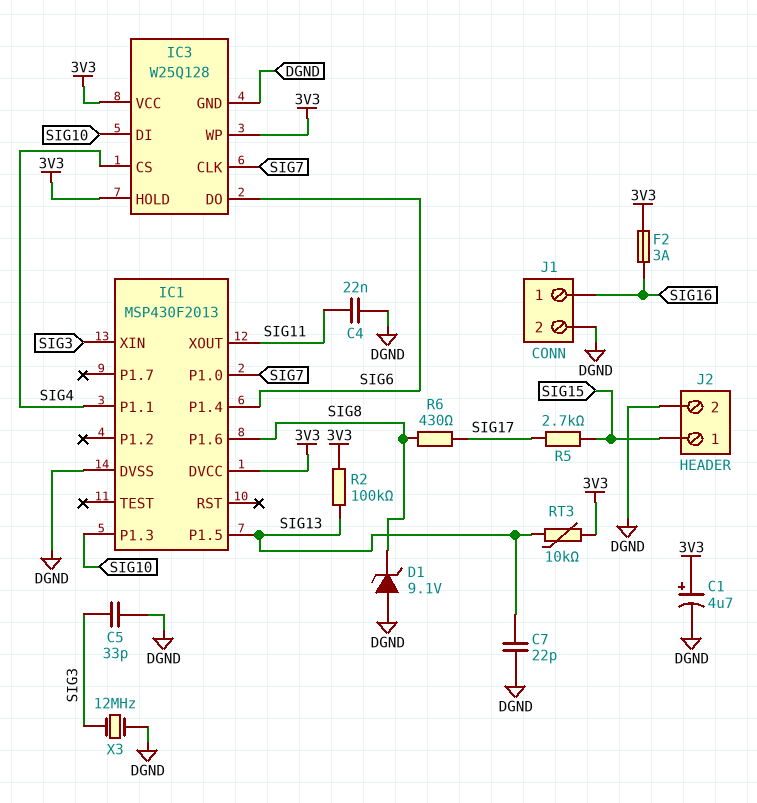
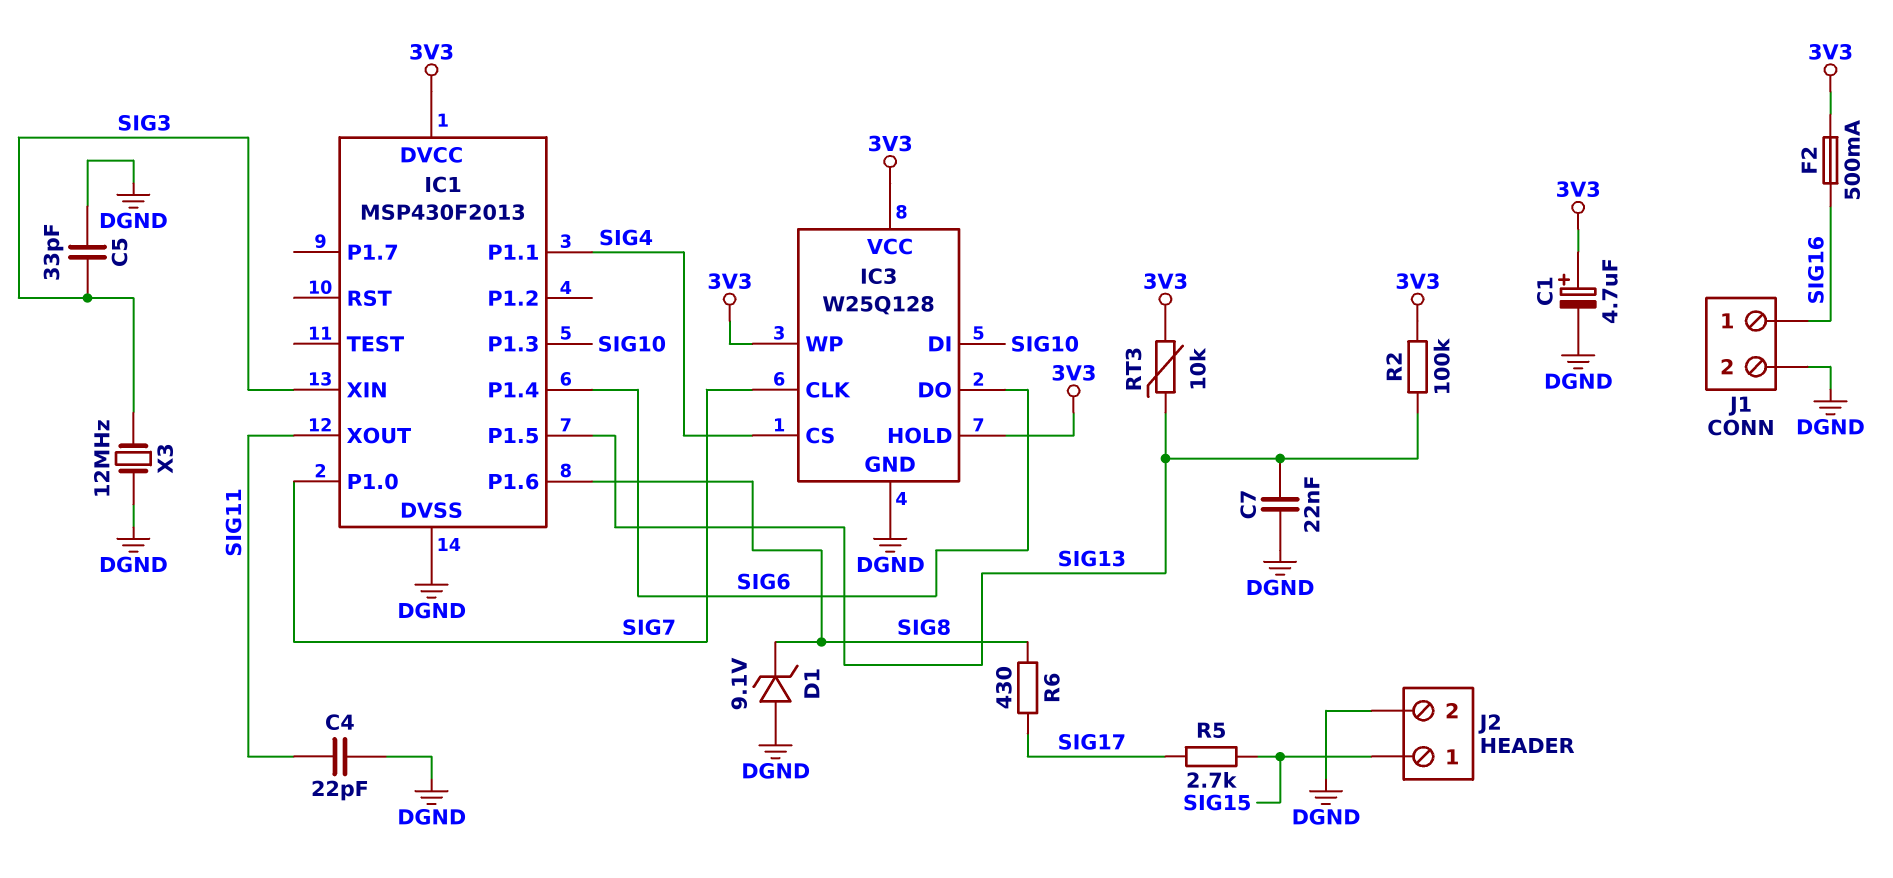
C4: 22nF (DGND, SIG11) -> 22pF (DGND, SIG11)
C7: 22pF (DGND, SIG13) -> 22nF (DGND, SIG13)
F2: 3A (3V3, SIG16) -> 500mA (3V3, SIG16)

